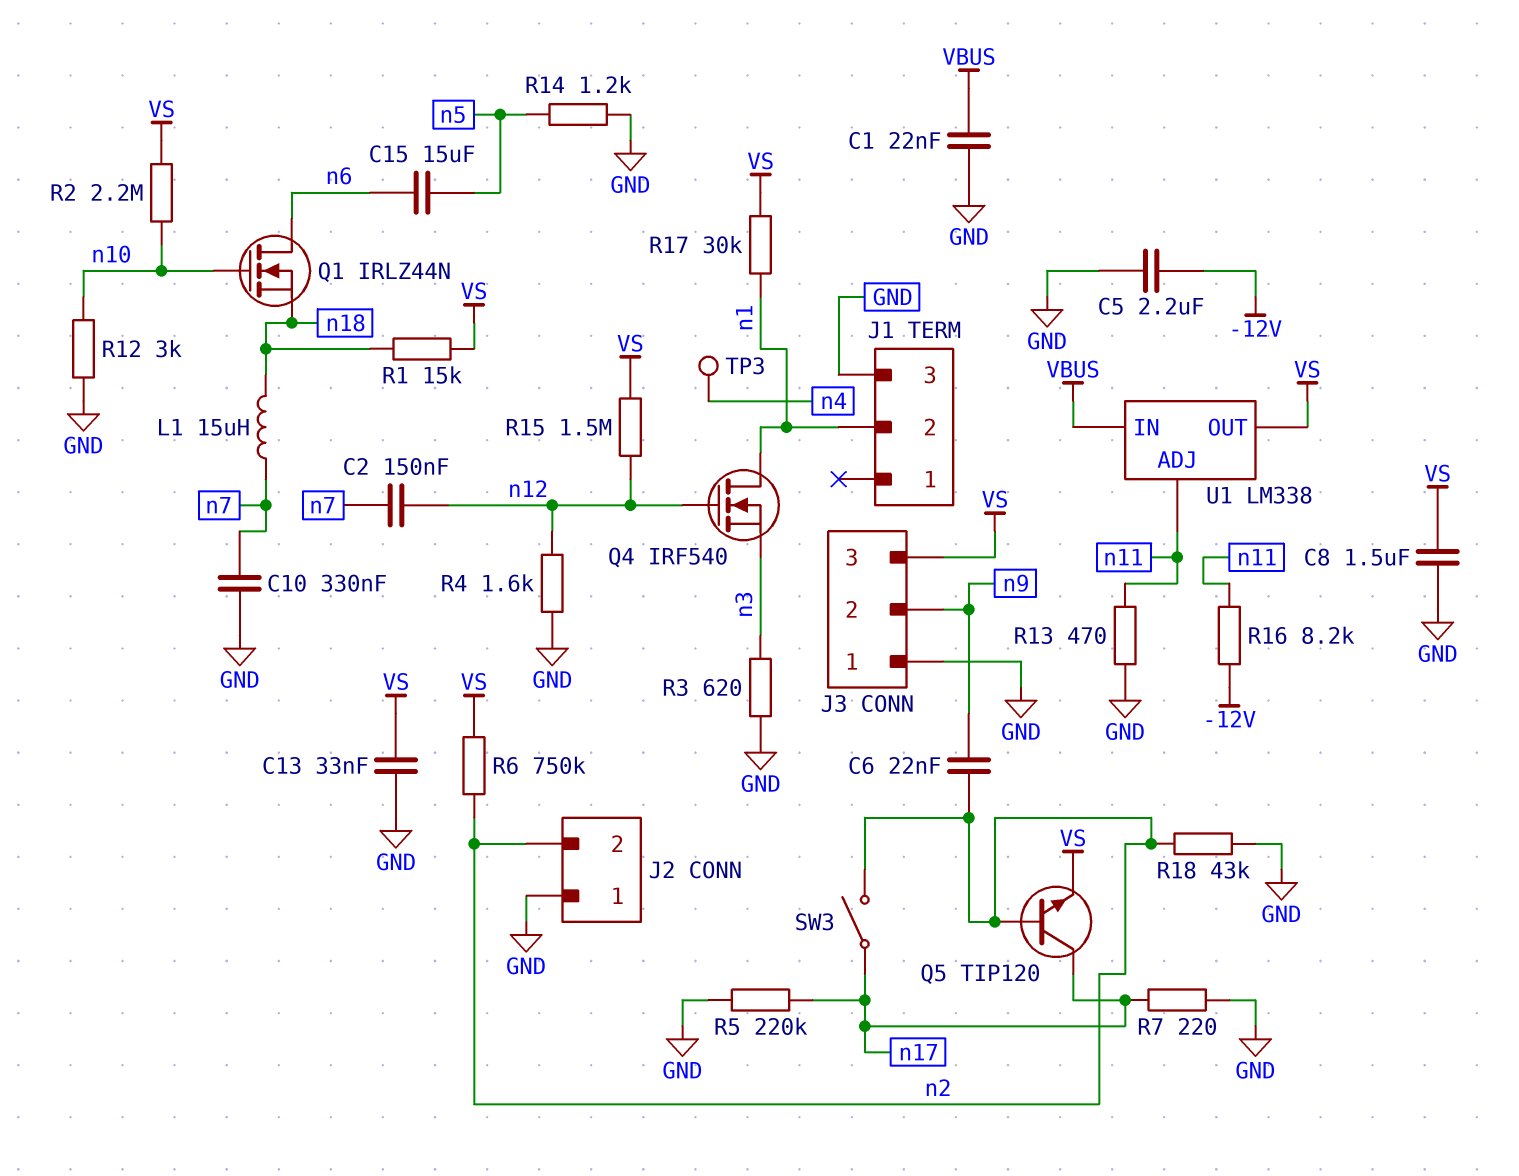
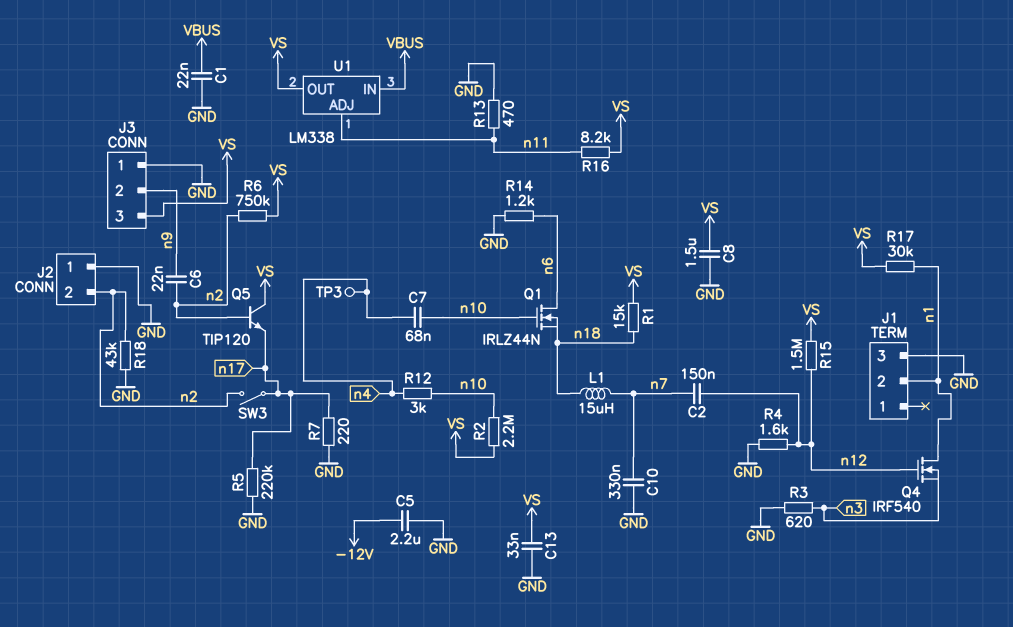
C7: none -> 68nF (n4, n10)
C15: 15uF (n5, n6) -> none
Q5: NPN TIP120 (B n2, C n17, E VS) -> NPN TIP120 (B n2, C VS, E n17)
R12: 3k (GND, n10) -> 3k (n4, n10)
R14: 1.2k (GND, n5) -> 1.2k (GND, n6)
R16: 8.2k (-12V, n11) -> 8.2k (VS, n11)

